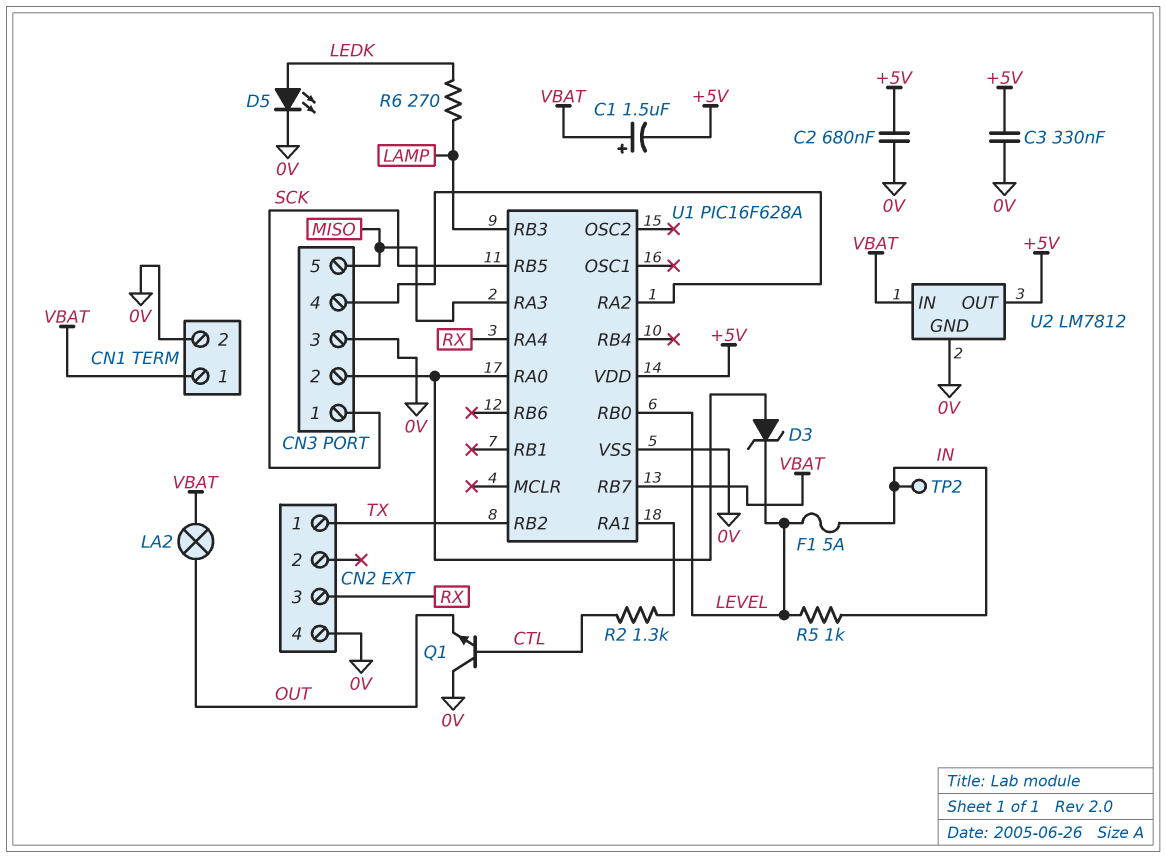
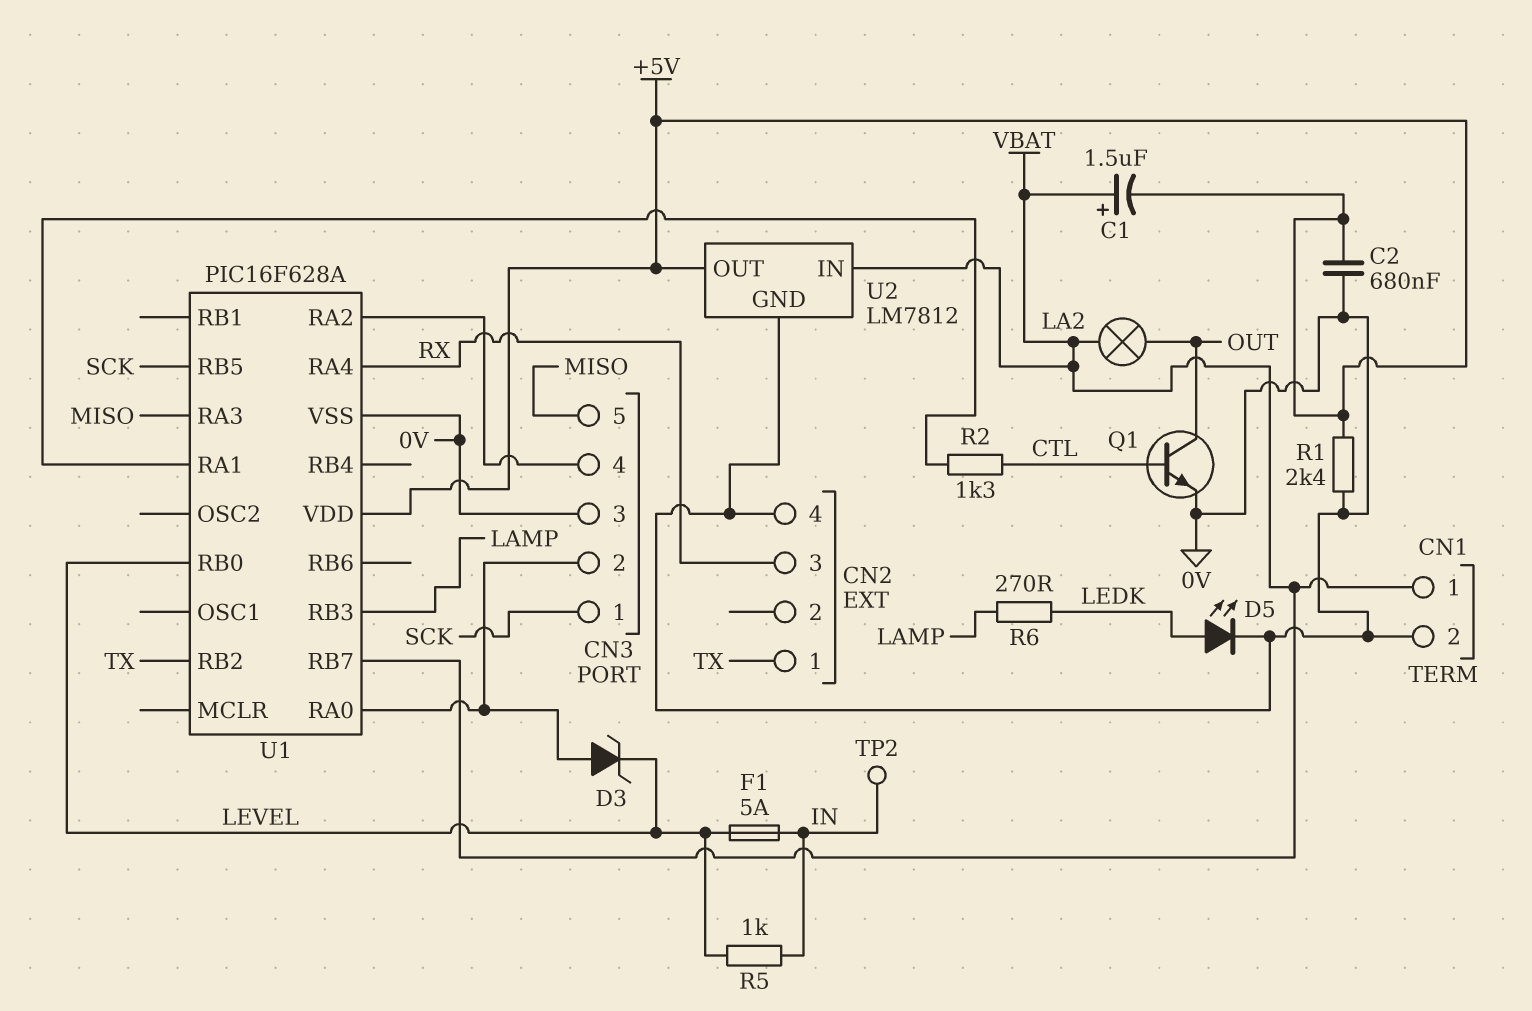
C3: 330nF (+5V, 0V) -> none
Q1: NPN (B CTL, C 0V, E OUT) -> NPN (B CTL, C OUT, E 0V)
R1: none -> 2.4k (+5V, 0V)

